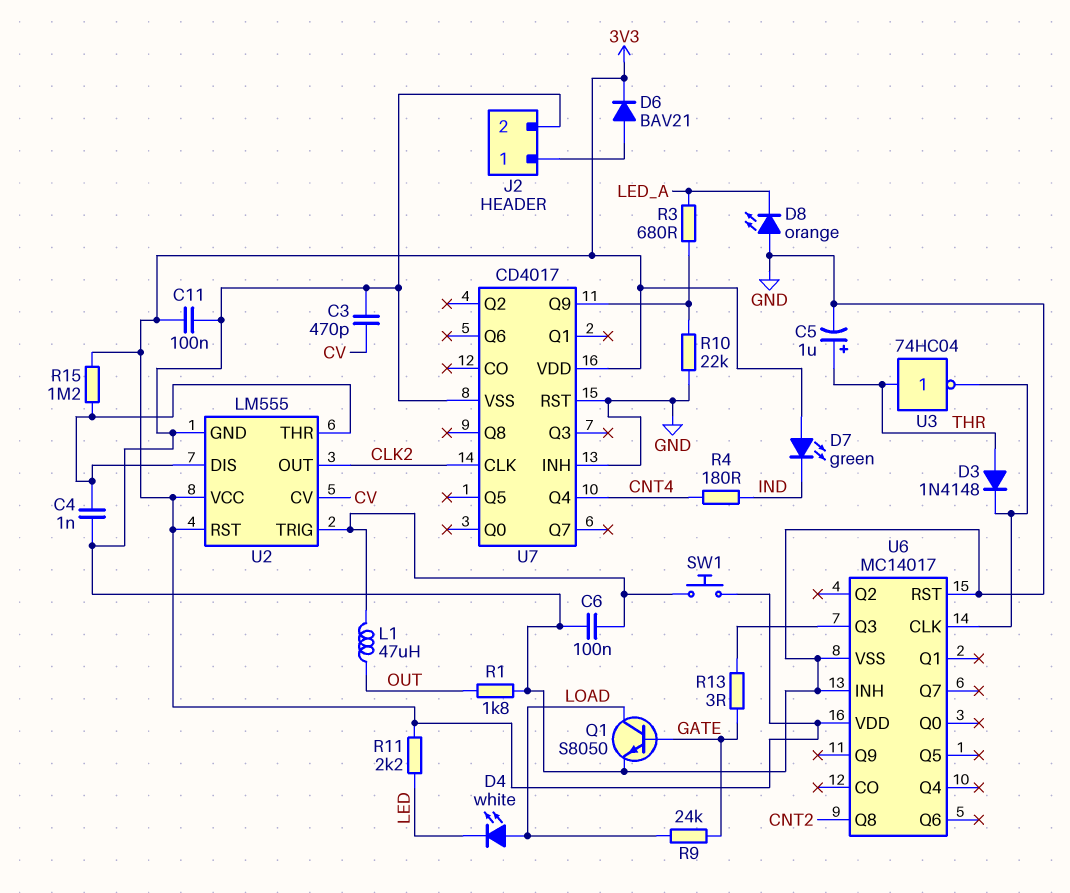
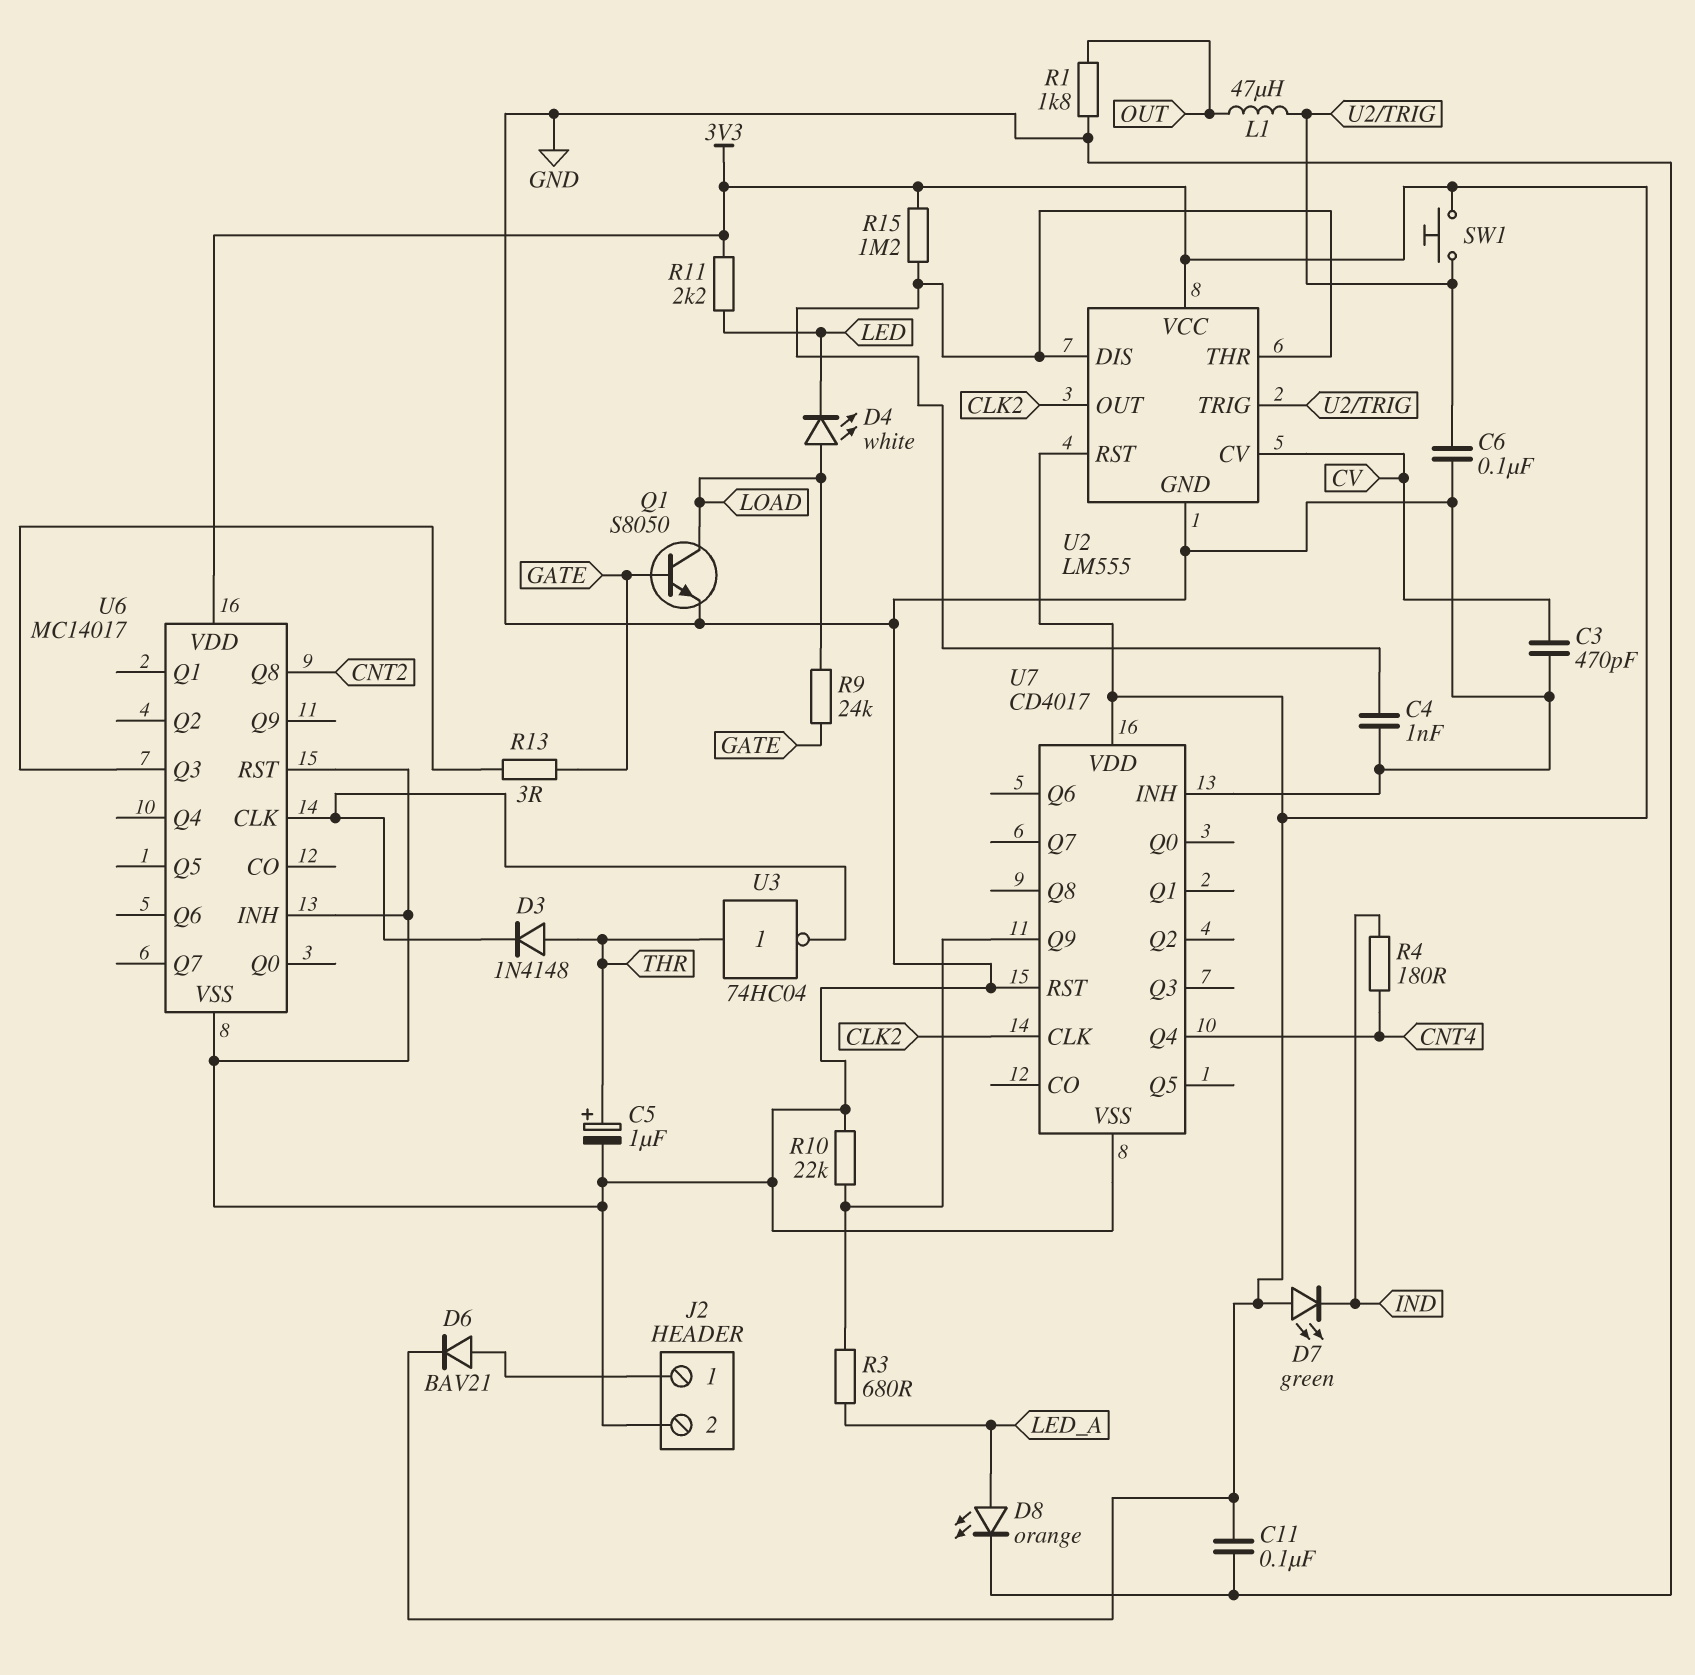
D8: LED orange (A GND, K LED_A) -> LED orange (A LED_A, K GND)

